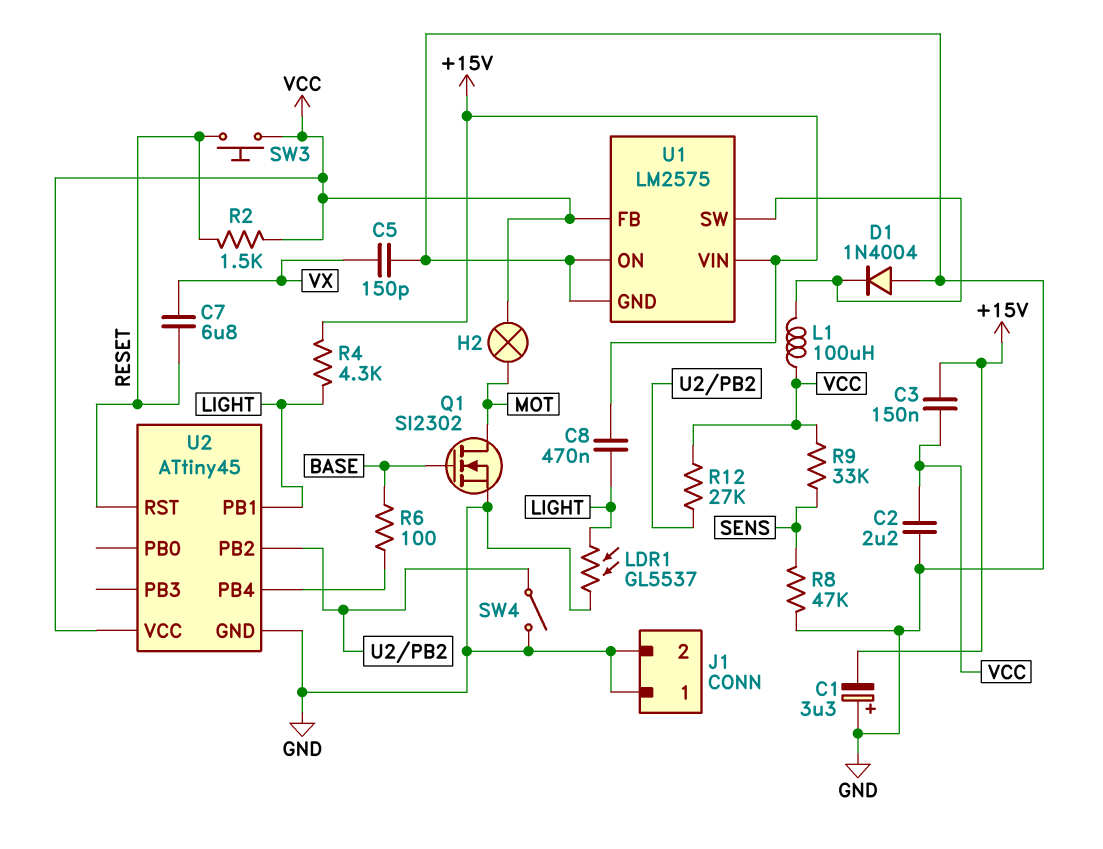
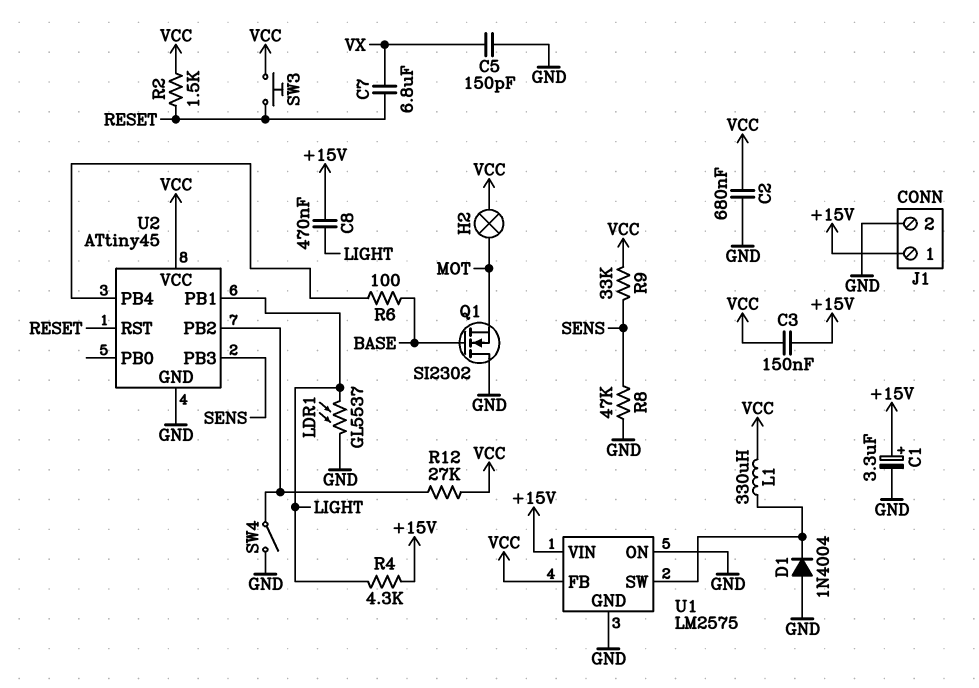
C1: 3.3uF (plus GND, minus +15V) -> 3.3uF (plus +15V, minus GND)
C2: 2.2uF (GND, VCC) -> 680nF (GND, VCC)
J1 pin 1: GND -> +15V
L1: 100uH (U1/SW, VCC) -> 330uH (U1/SW, VCC)
Q1: NMOS SI2302 (G BASE, D MOT, S GND) -> NMOS SI2302 (G BASE, D GND, S MOT)
U2 pin PB3: none -> SENS

